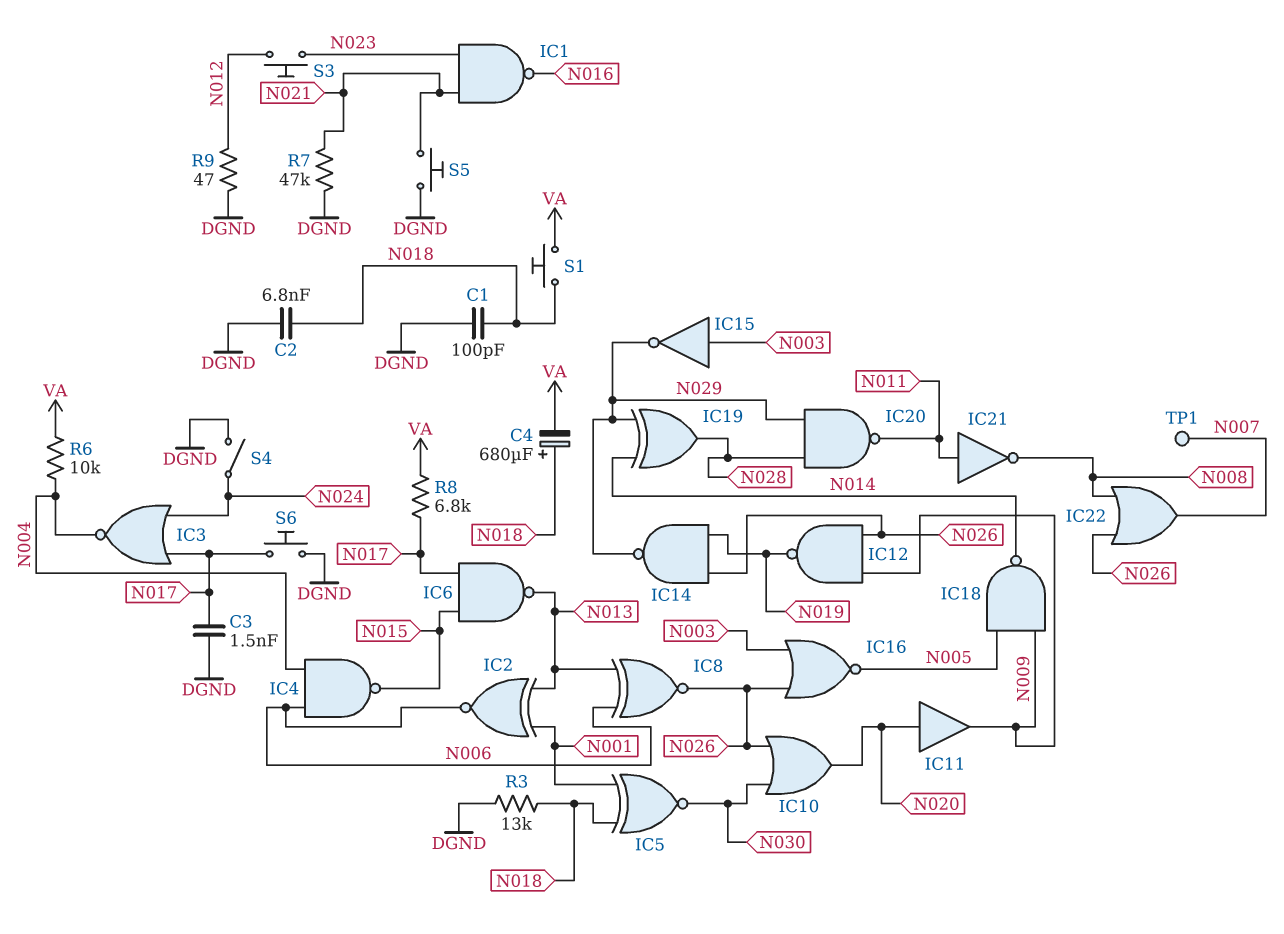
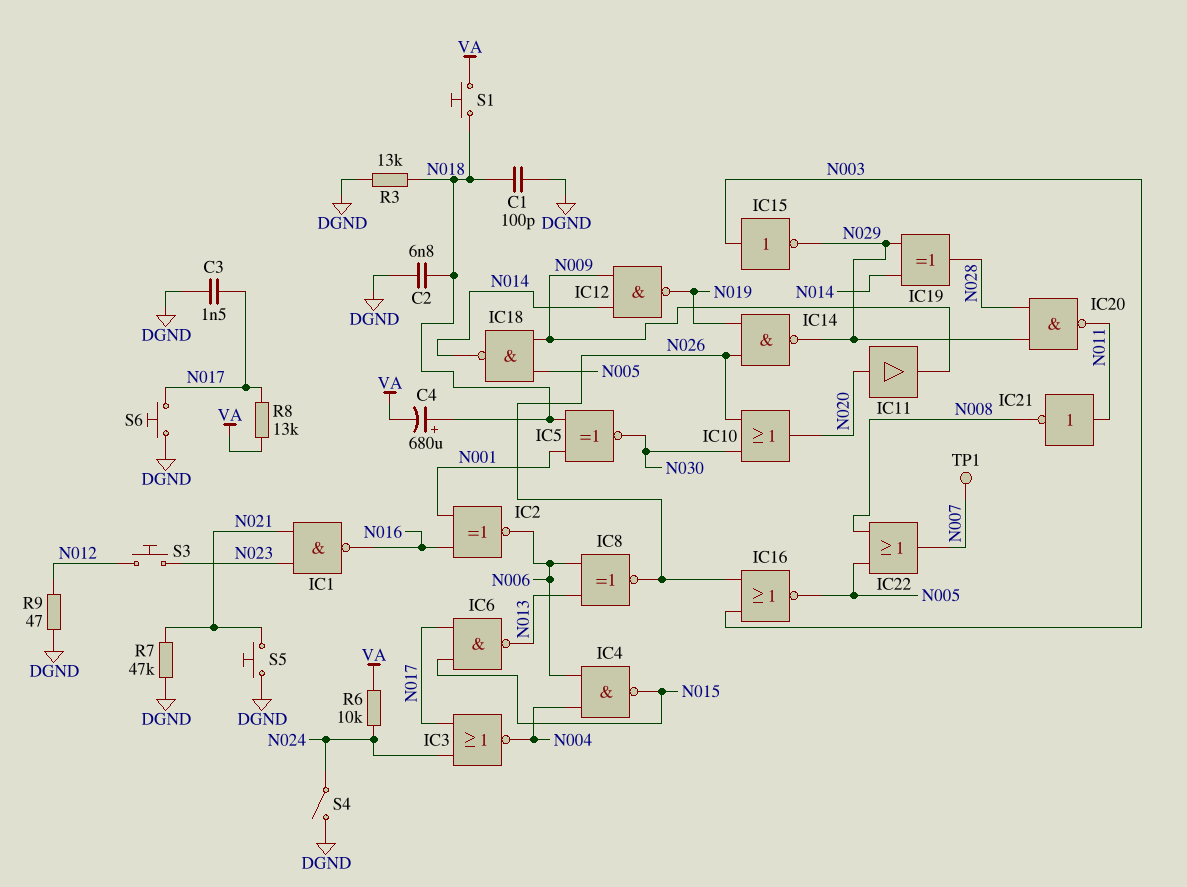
IC2: XNOR (in N001, in N013, out N006) -> XNOR (in N001, in N016, out N006)
IC12: NAND (in N009, in N026, out N019) -> NAND (in N009, in N014, out N019)
IC22: OR (in N008, in N026, out N007) -> OR (in N005, in N008, out N007)
R6: 10k (N004, VA) -> 10k (N024, VA)
R8: 6.8k (N017, VA) -> 13k (N017, VA)

